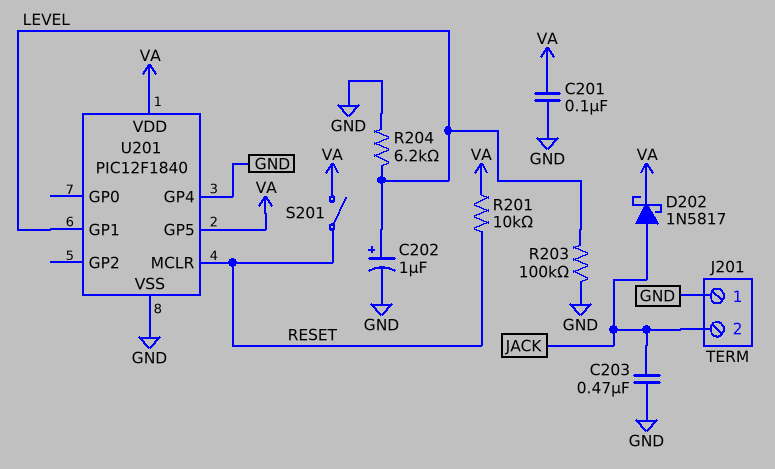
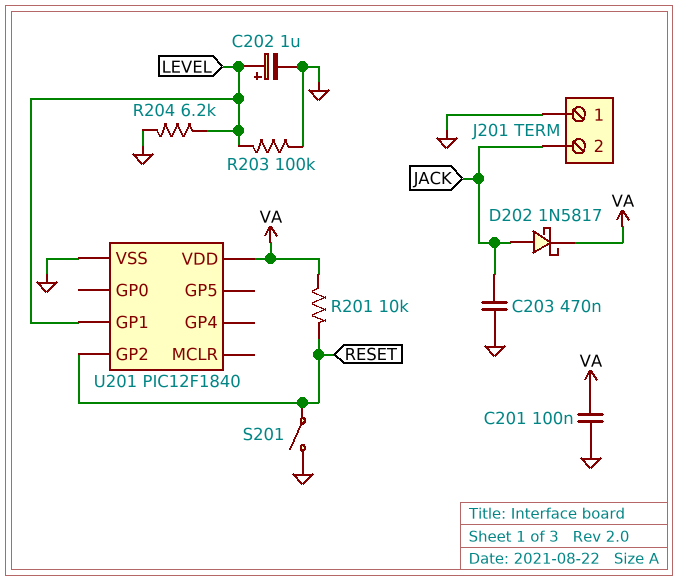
S201: switch (RESET, VA) -> switch (GND, RESET)
U201 pin GP2: none -> RESET
U201 pin GP4: GND -> none
U201 pin GP5: VA -> none
U201 pin MCLR: RESET -> none

